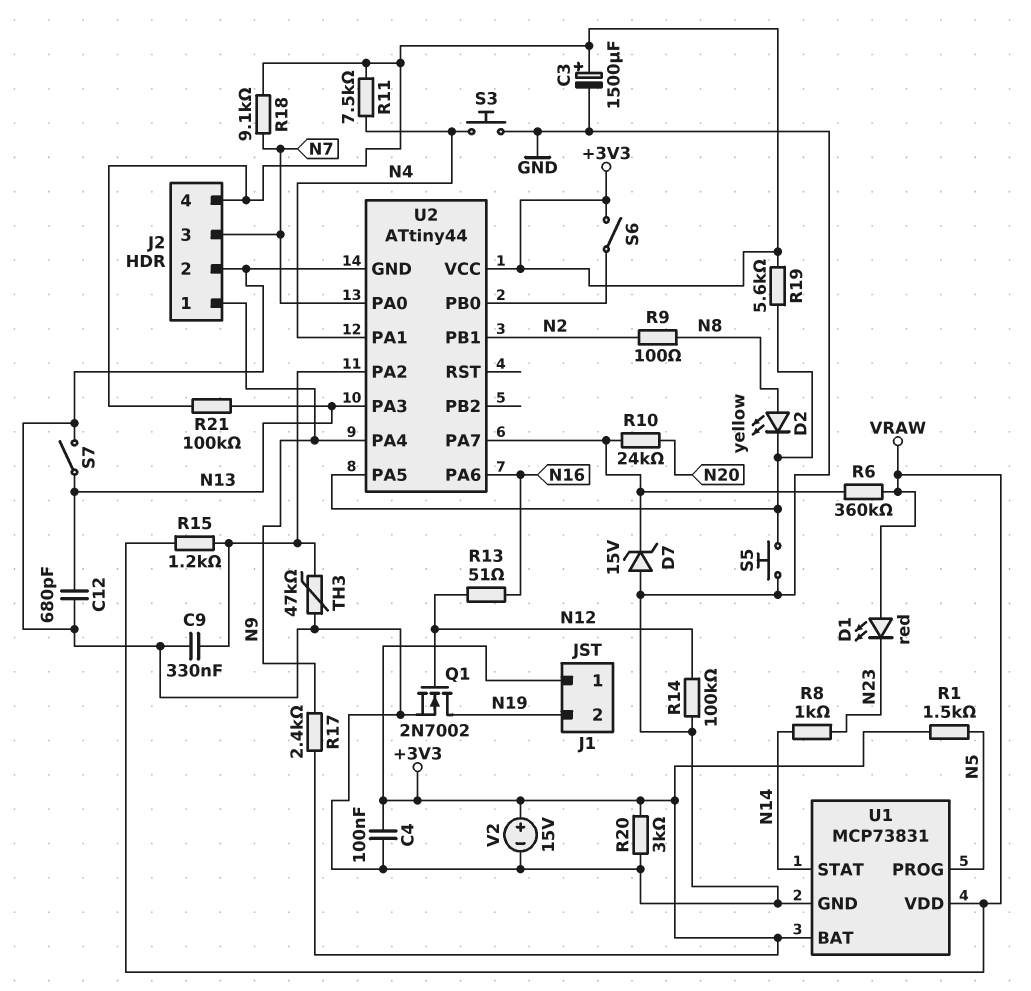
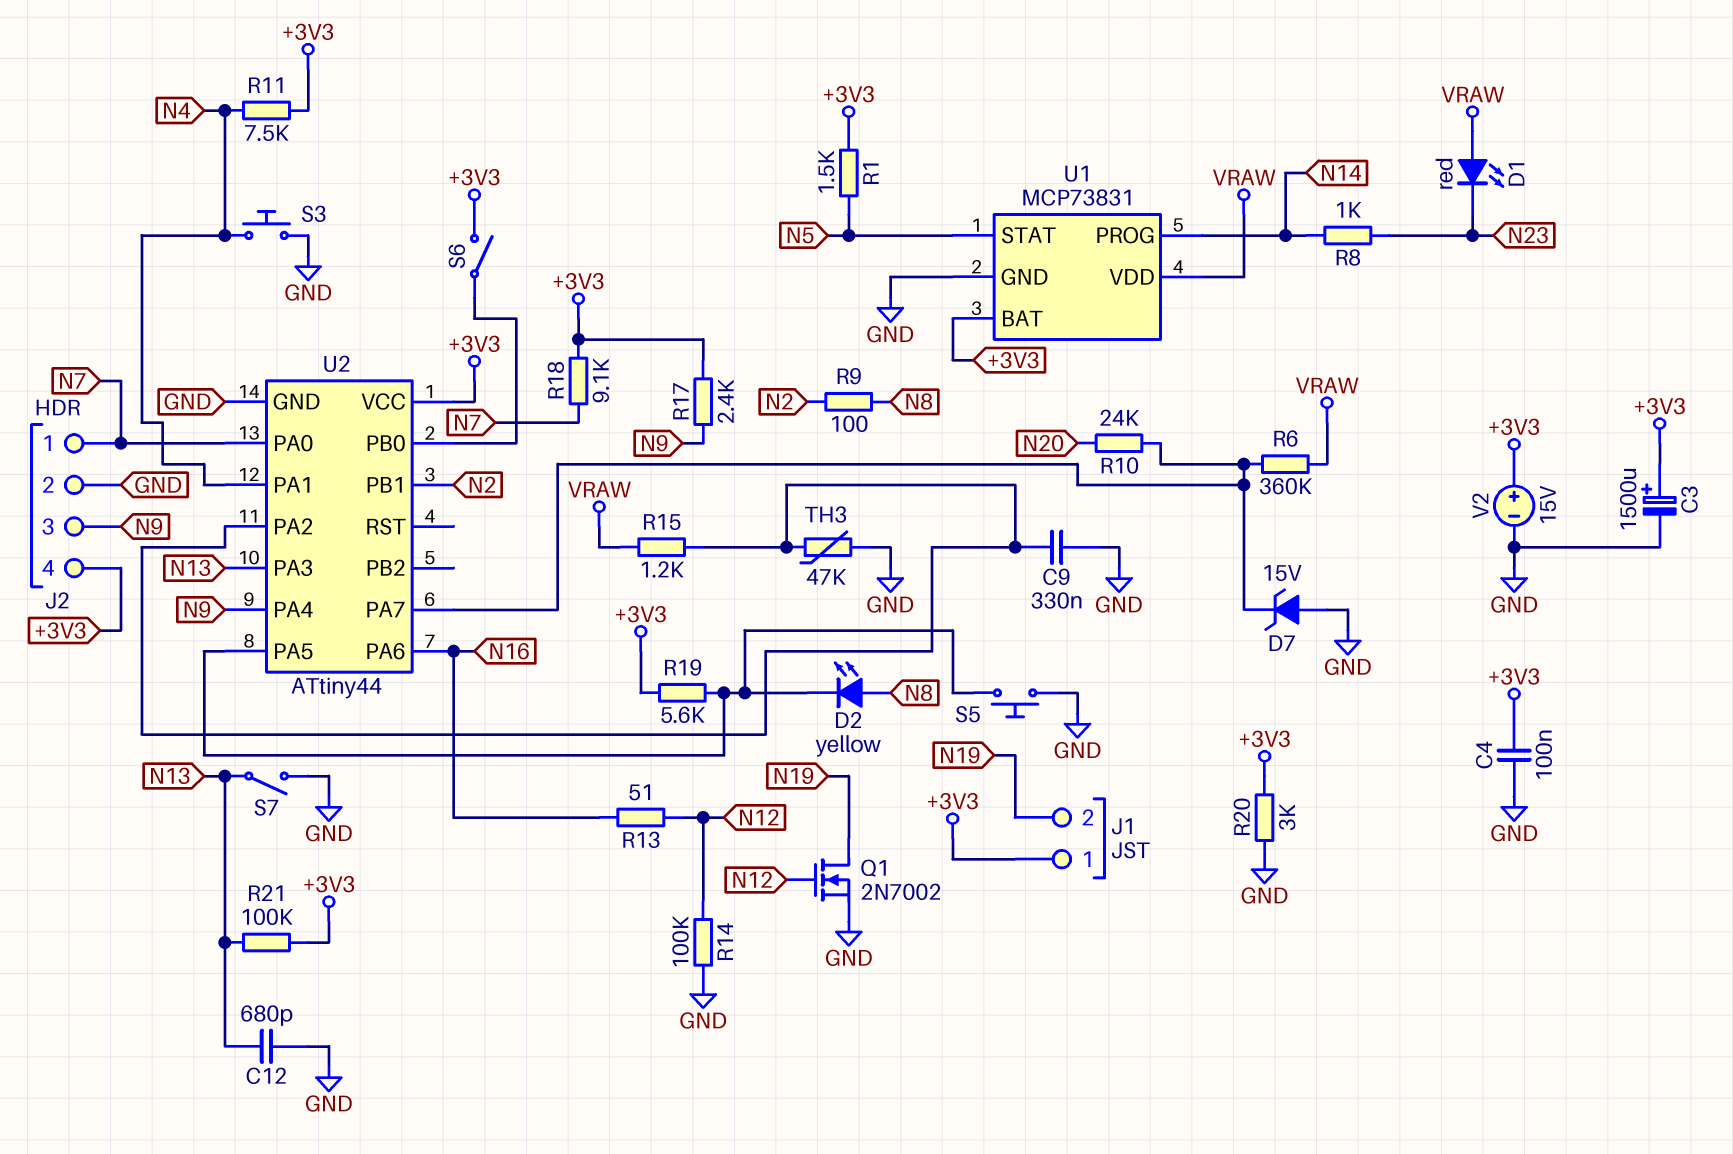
J2 pin 1: N9 -> N7
J2 pin 3: N7 -> N9
U1 pin PROG: N5 -> N14
U1 pin STAT: N14 -> N5

